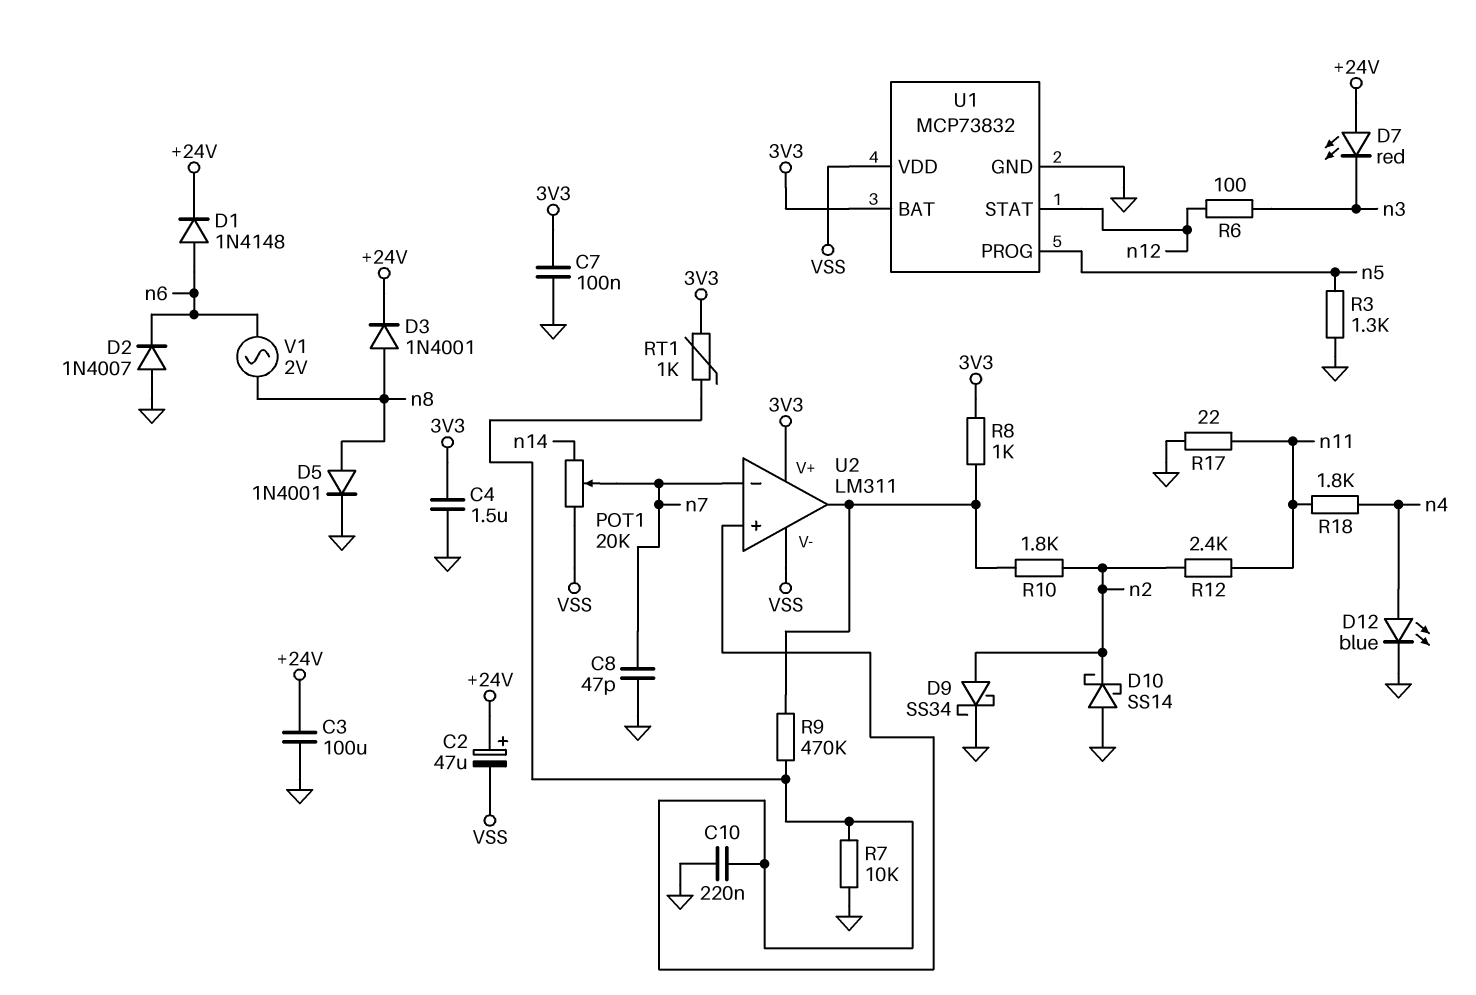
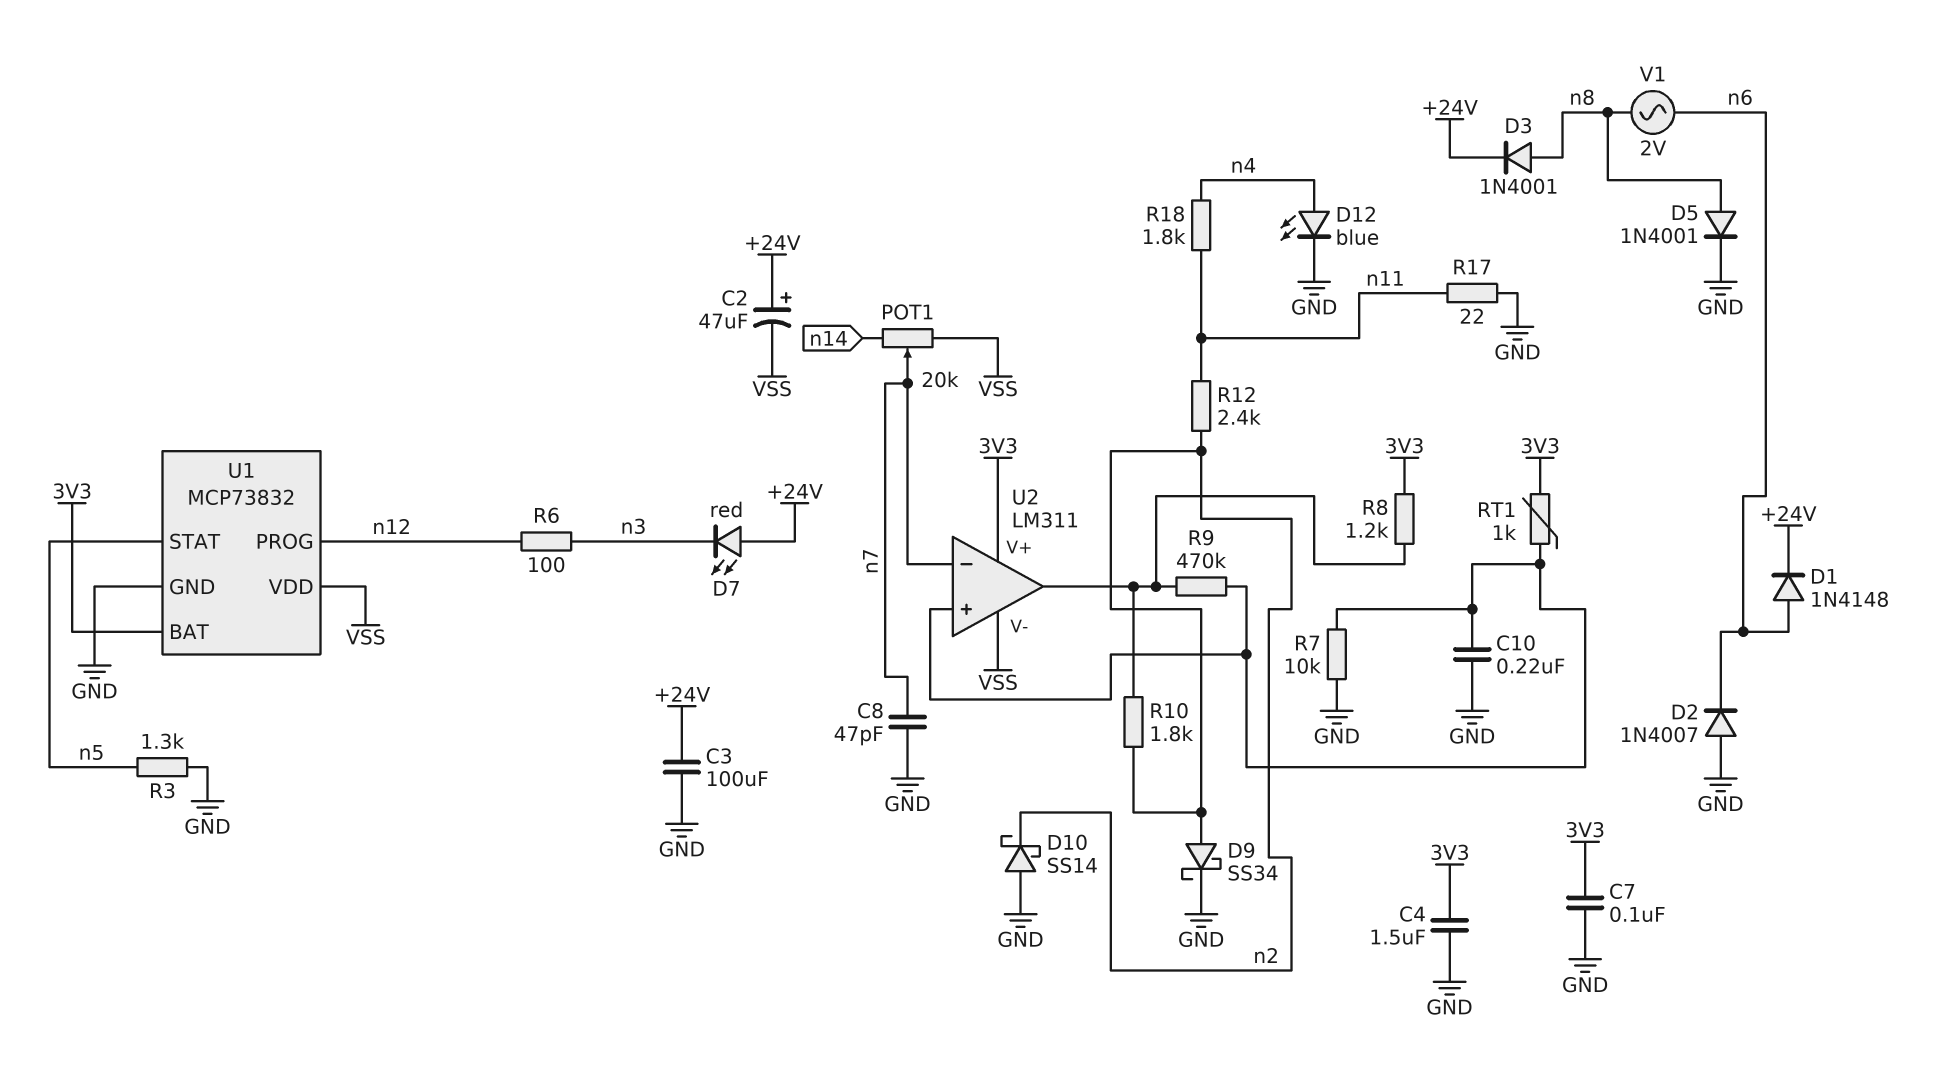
R8: 1k (3V3, U2/out) -> 1.2k (3V3, U2/out)
U1 pin PROG: n5 -> n12
U1 pin STAT: n12 -> n5

